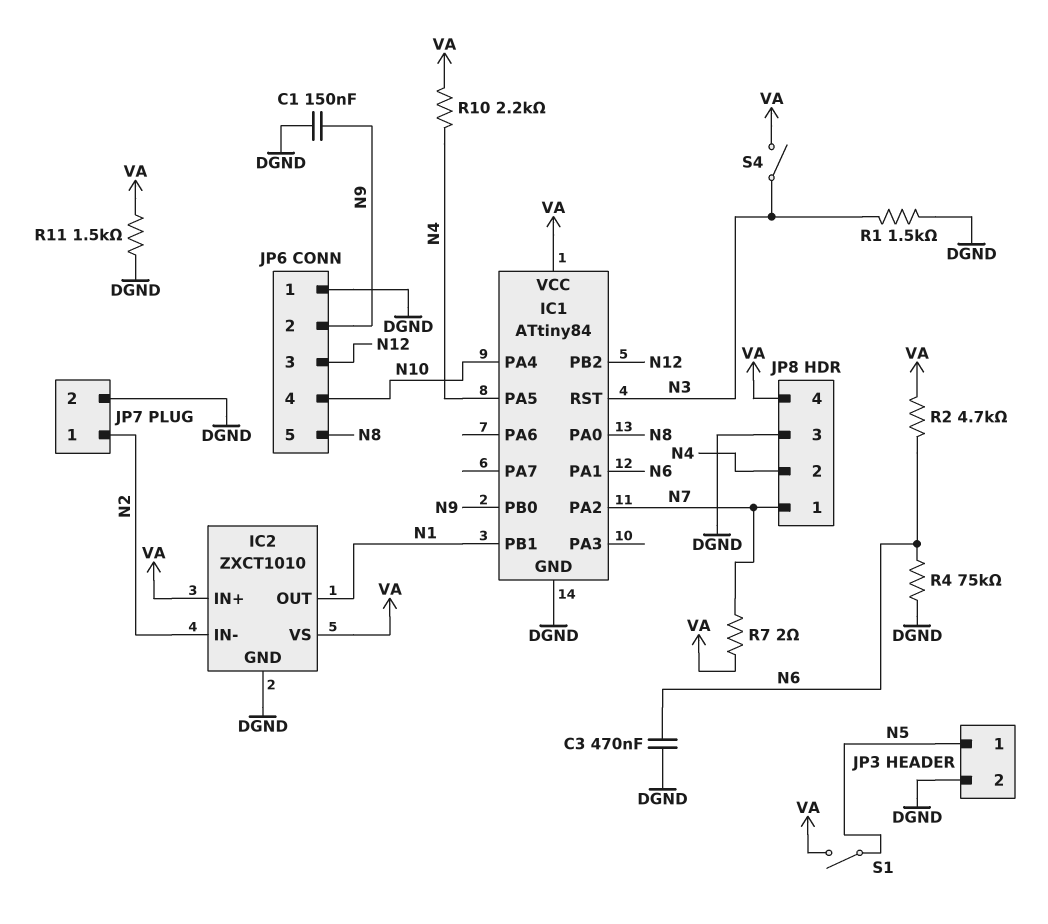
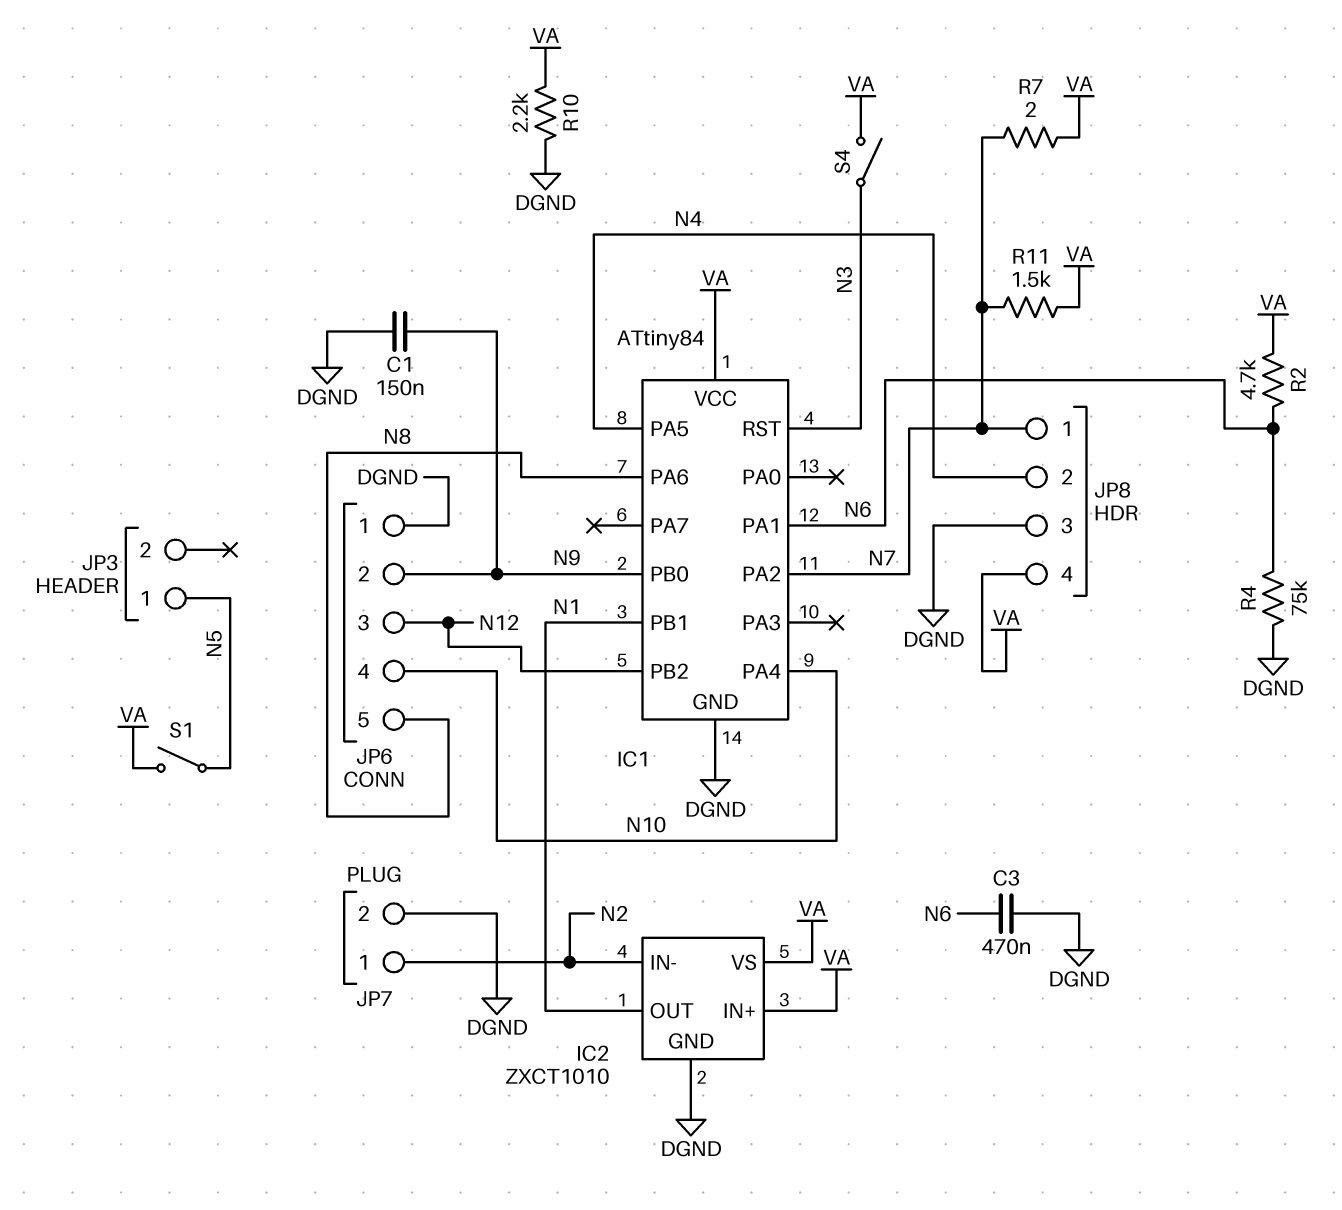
IC1 pin PA0: N8 -> none
IC1 pin PA6: none -> N8
JP3 pin 2: DGND -> none
R1: 1.5k (DGND, N3) -> none
R10: 2.2k (N4, VA) -> 2.2k (DGND, VA)
R11: 1.5k (DGND, VA) -> 1.5k (N7, VA)

